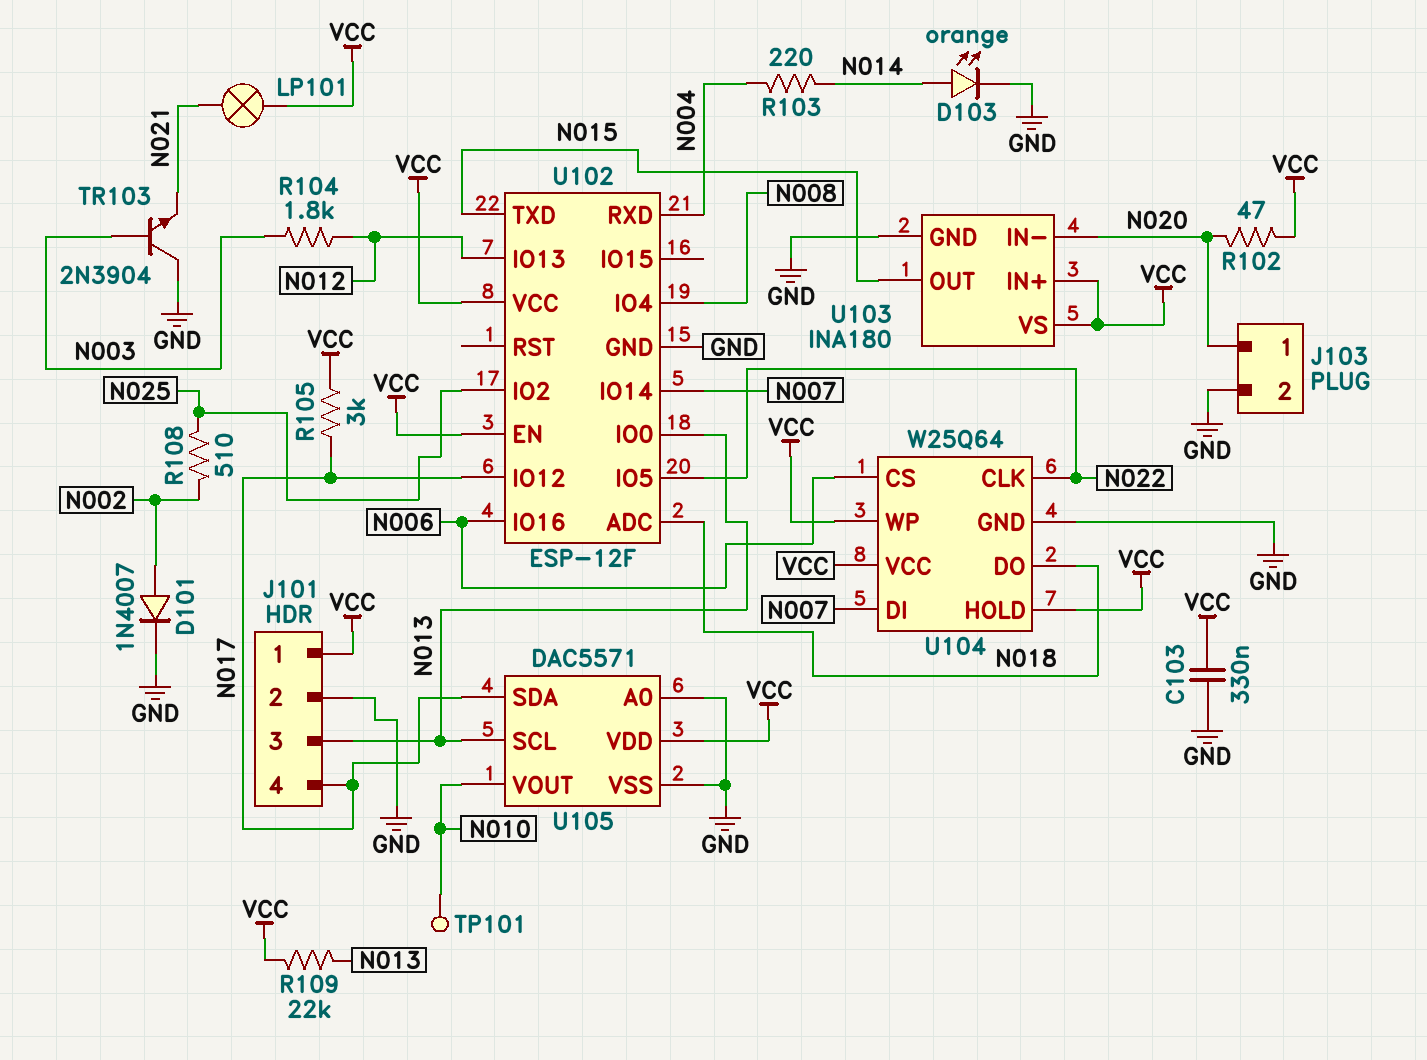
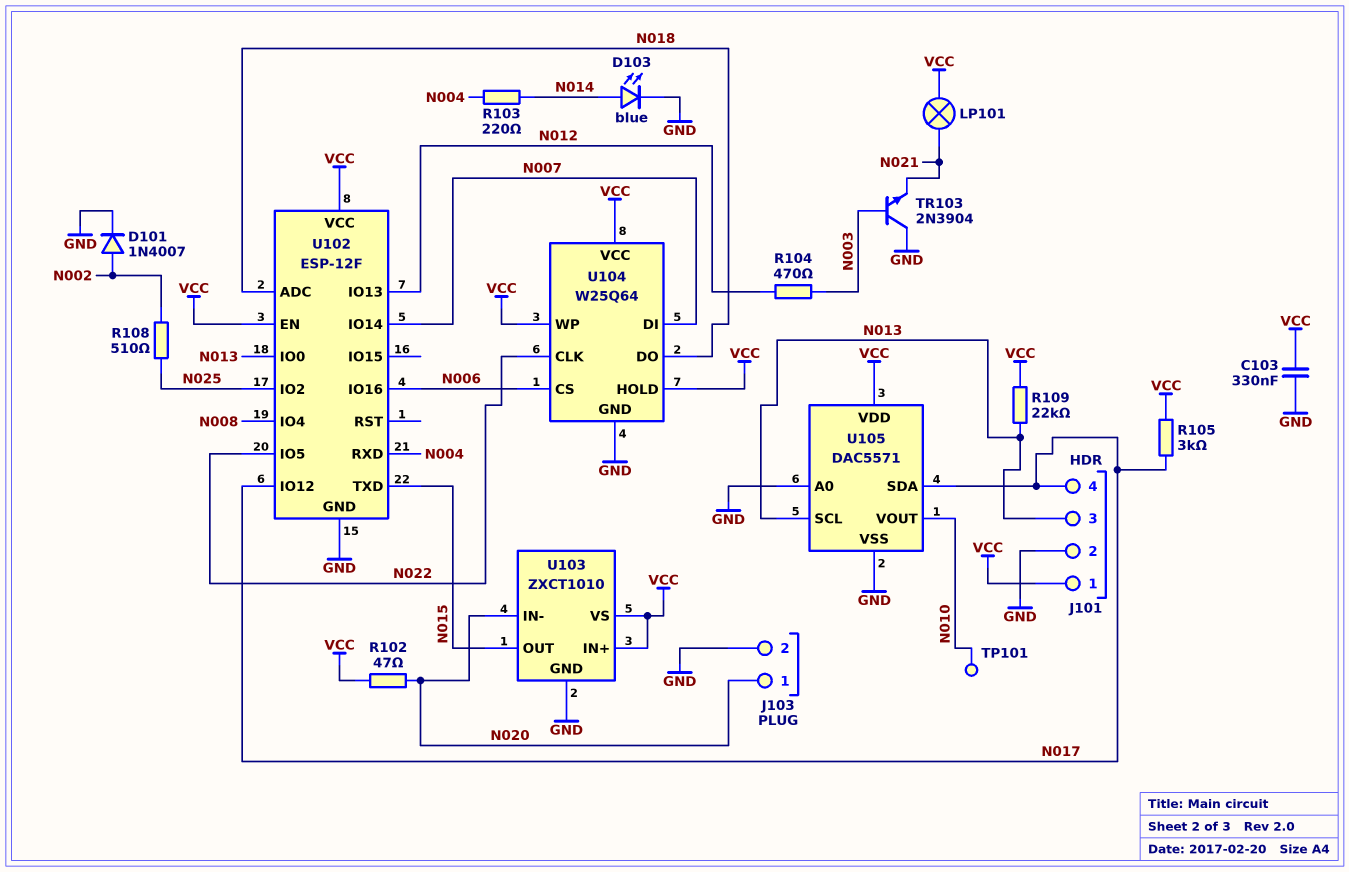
D103: LED orange (A N014, K GND) -> LED blue (A N014, K GND)
R104: 1.8k (N003, N012) -> 470 (N003, N012)
U103: INA180 -> ZXCT1010

